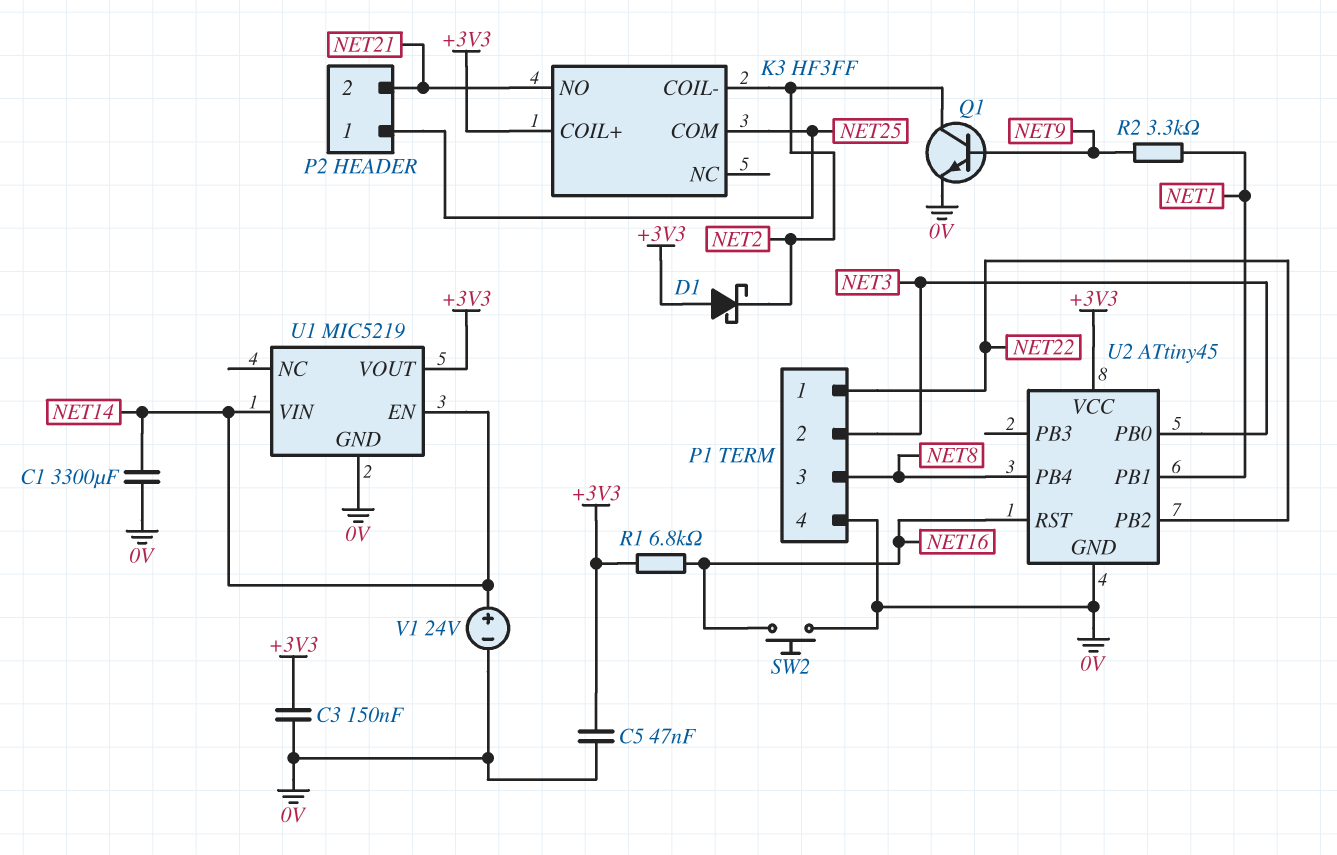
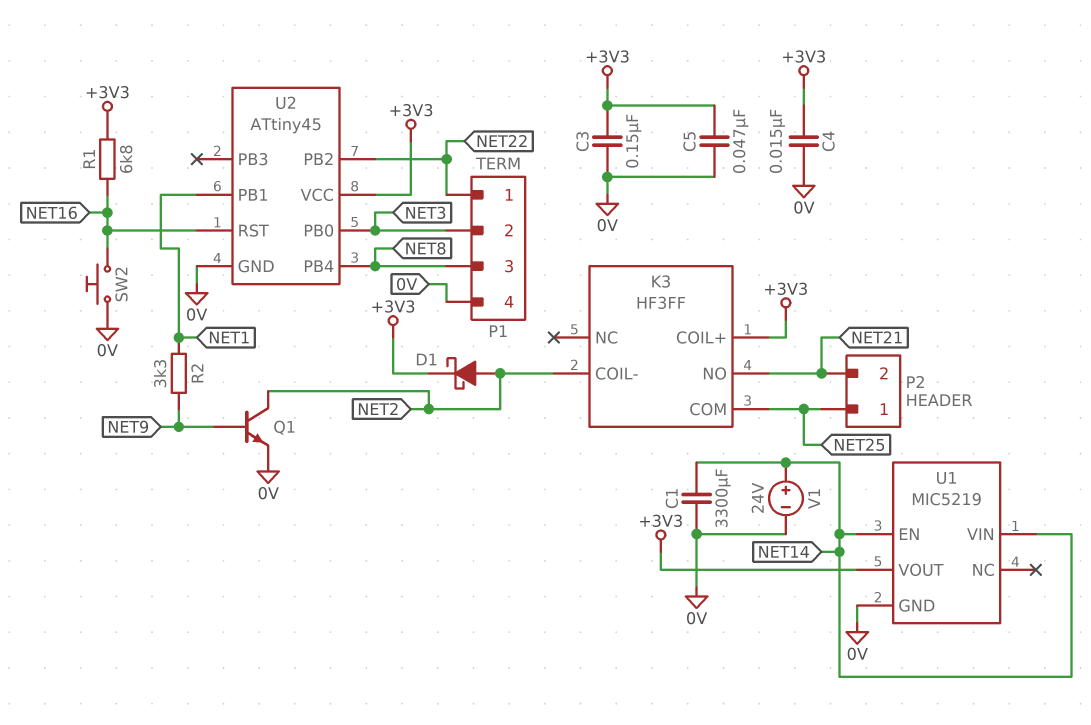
C4: none -> 15nF (+3V3, 0V)
D1: schottky (A +3V3, K NET2) -> schottky (A NET2, K +3V3)

